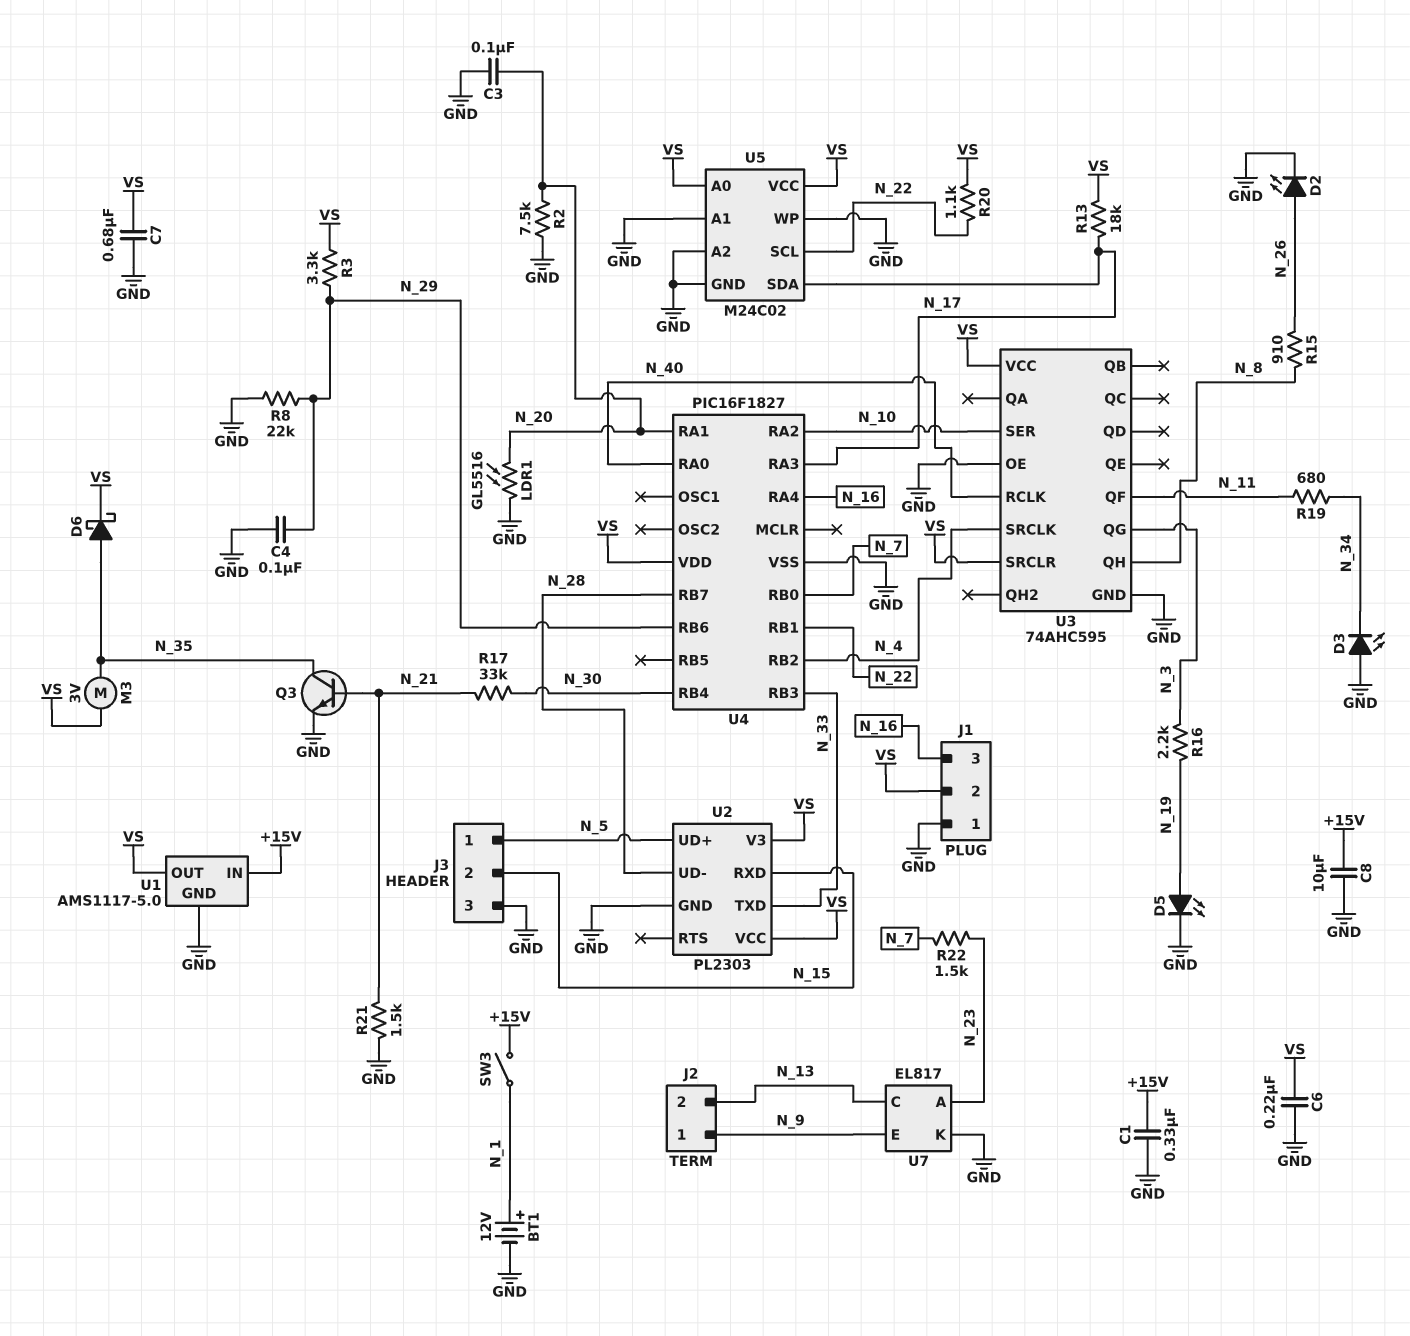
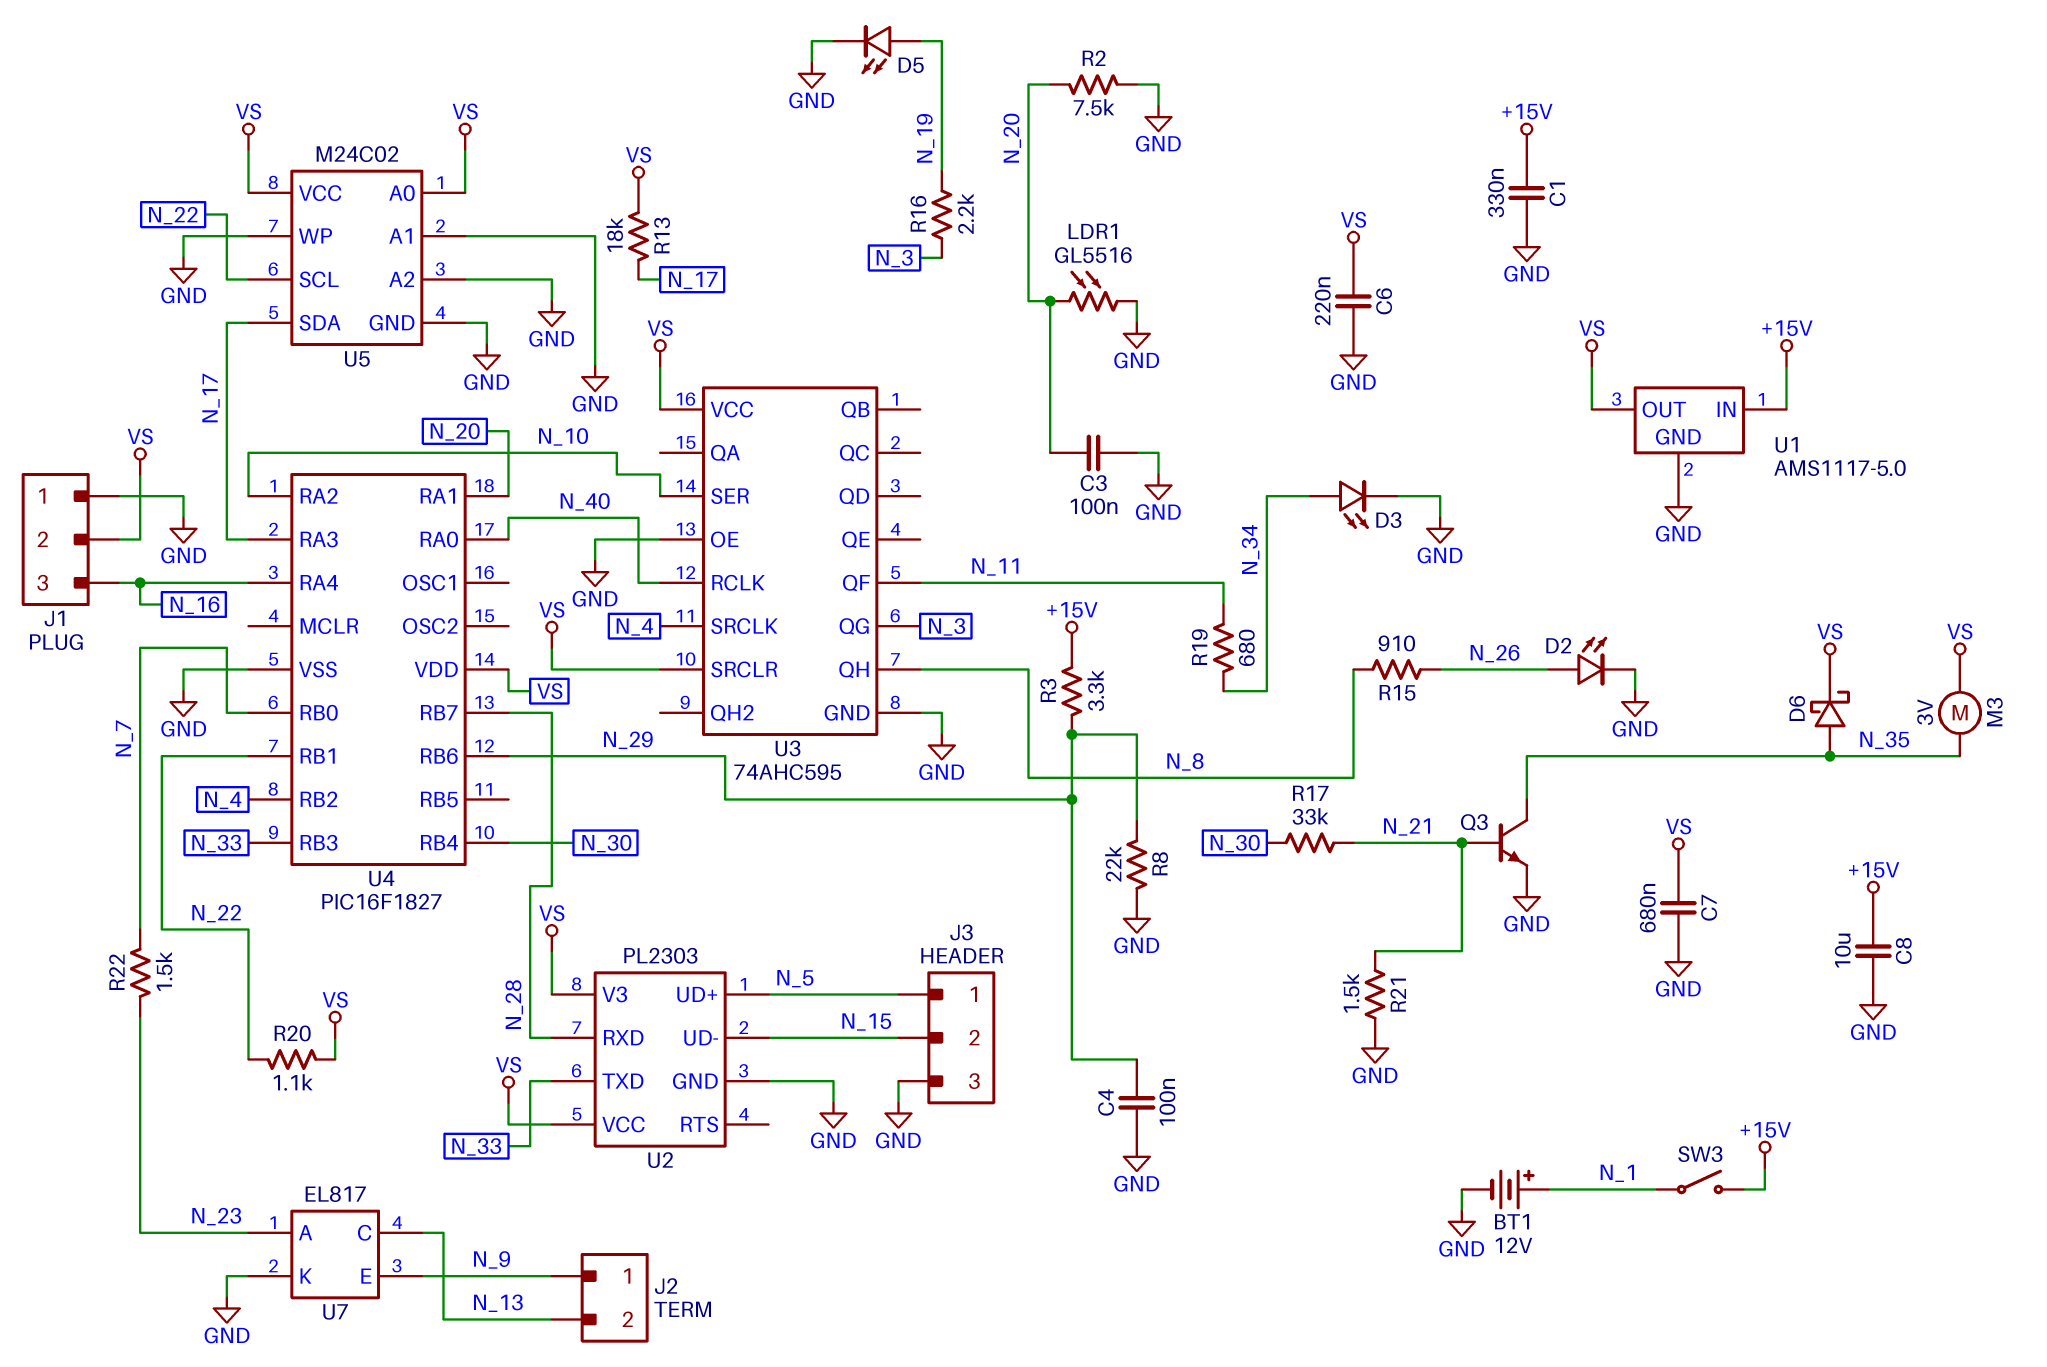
D3: LED (A GND, K N_34) -> LED (A N_34, K GND)
R3: 3.3k (N_29, VS) -> 3.3k (+15V, N_29)
U2 pin RXD: N_15 -> N_28
U2 pin UD-: N_28 -> N_15

